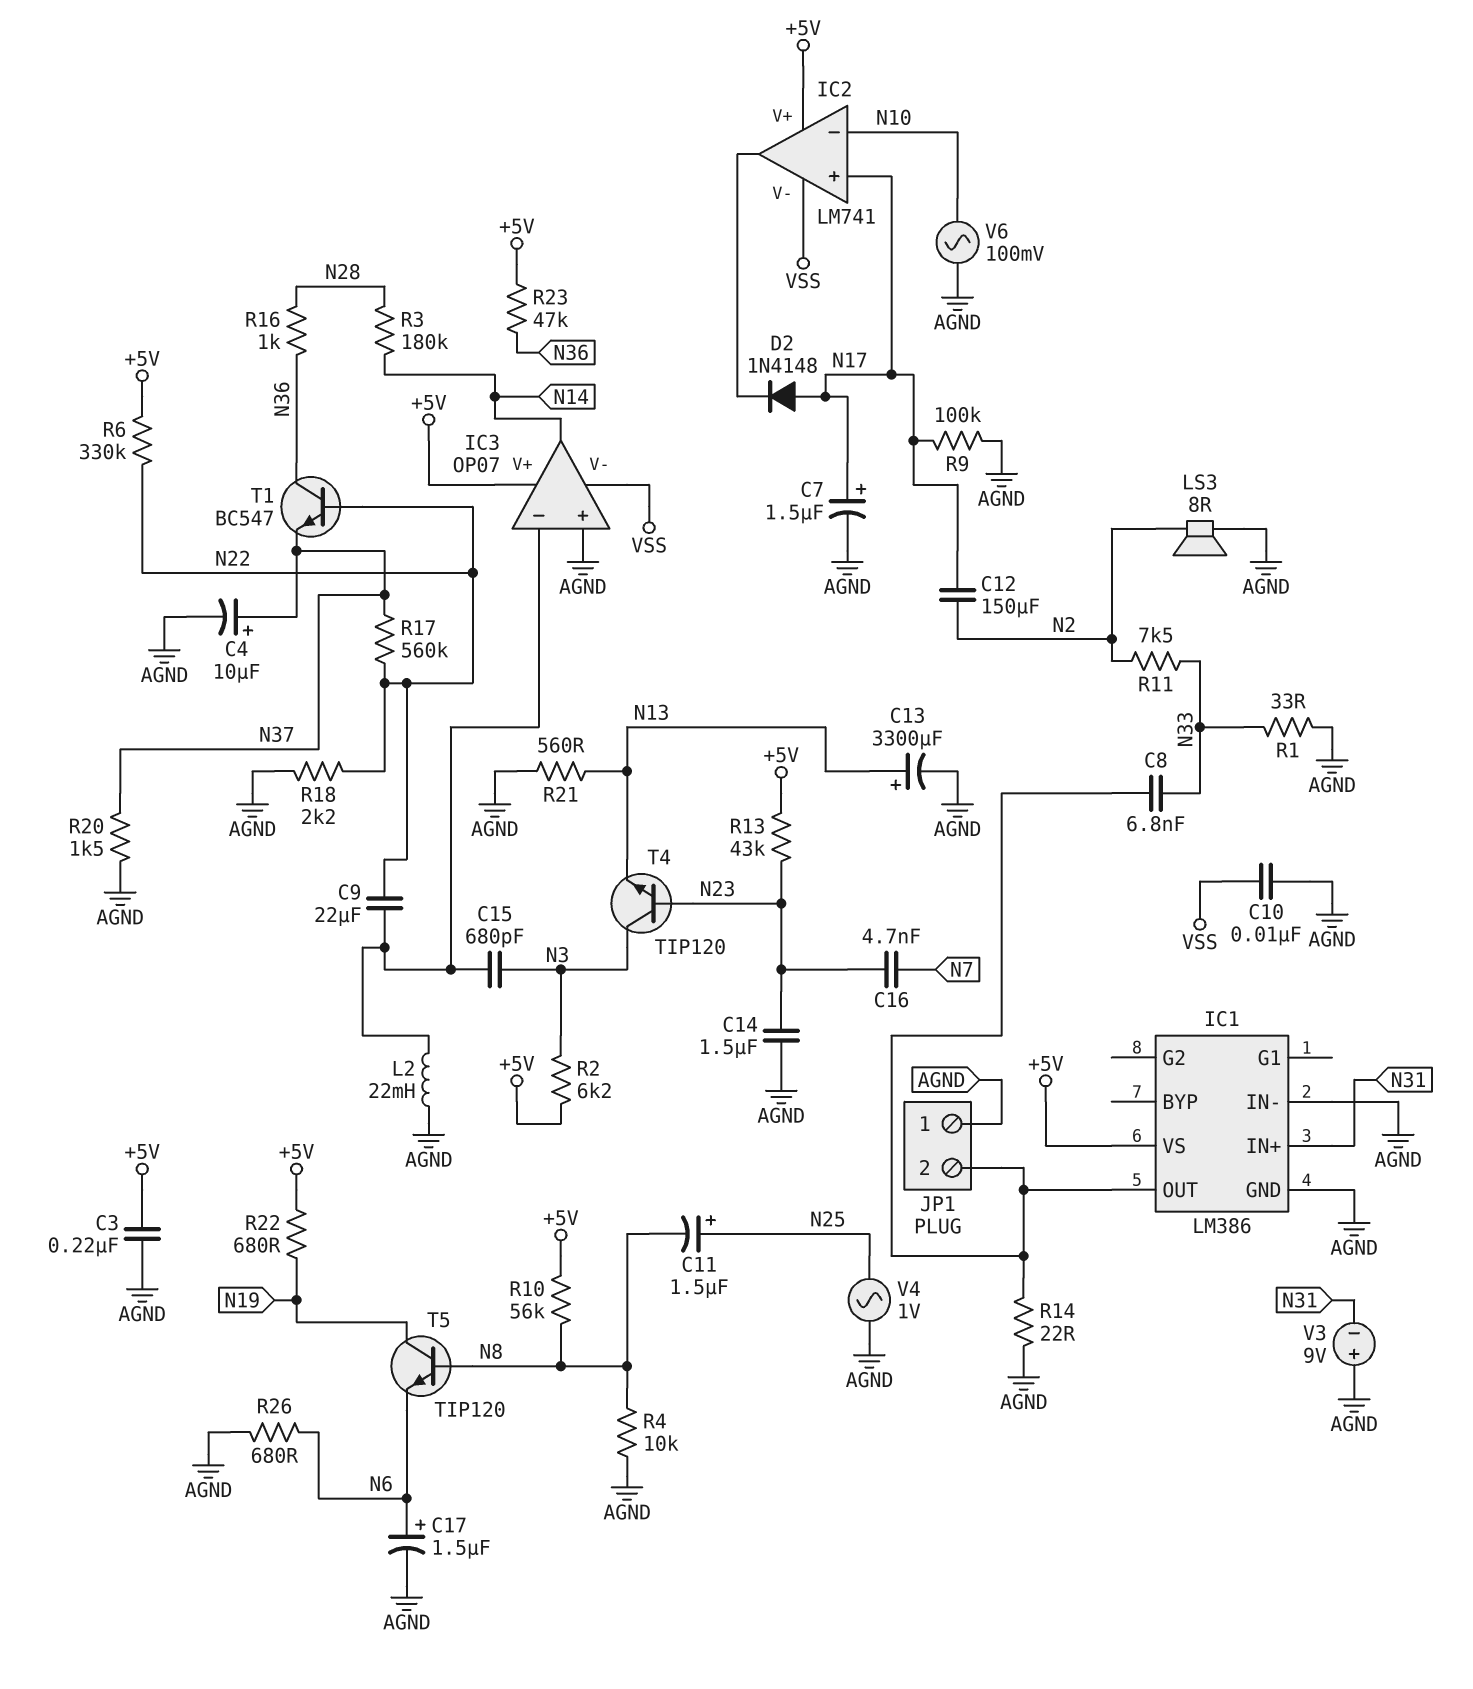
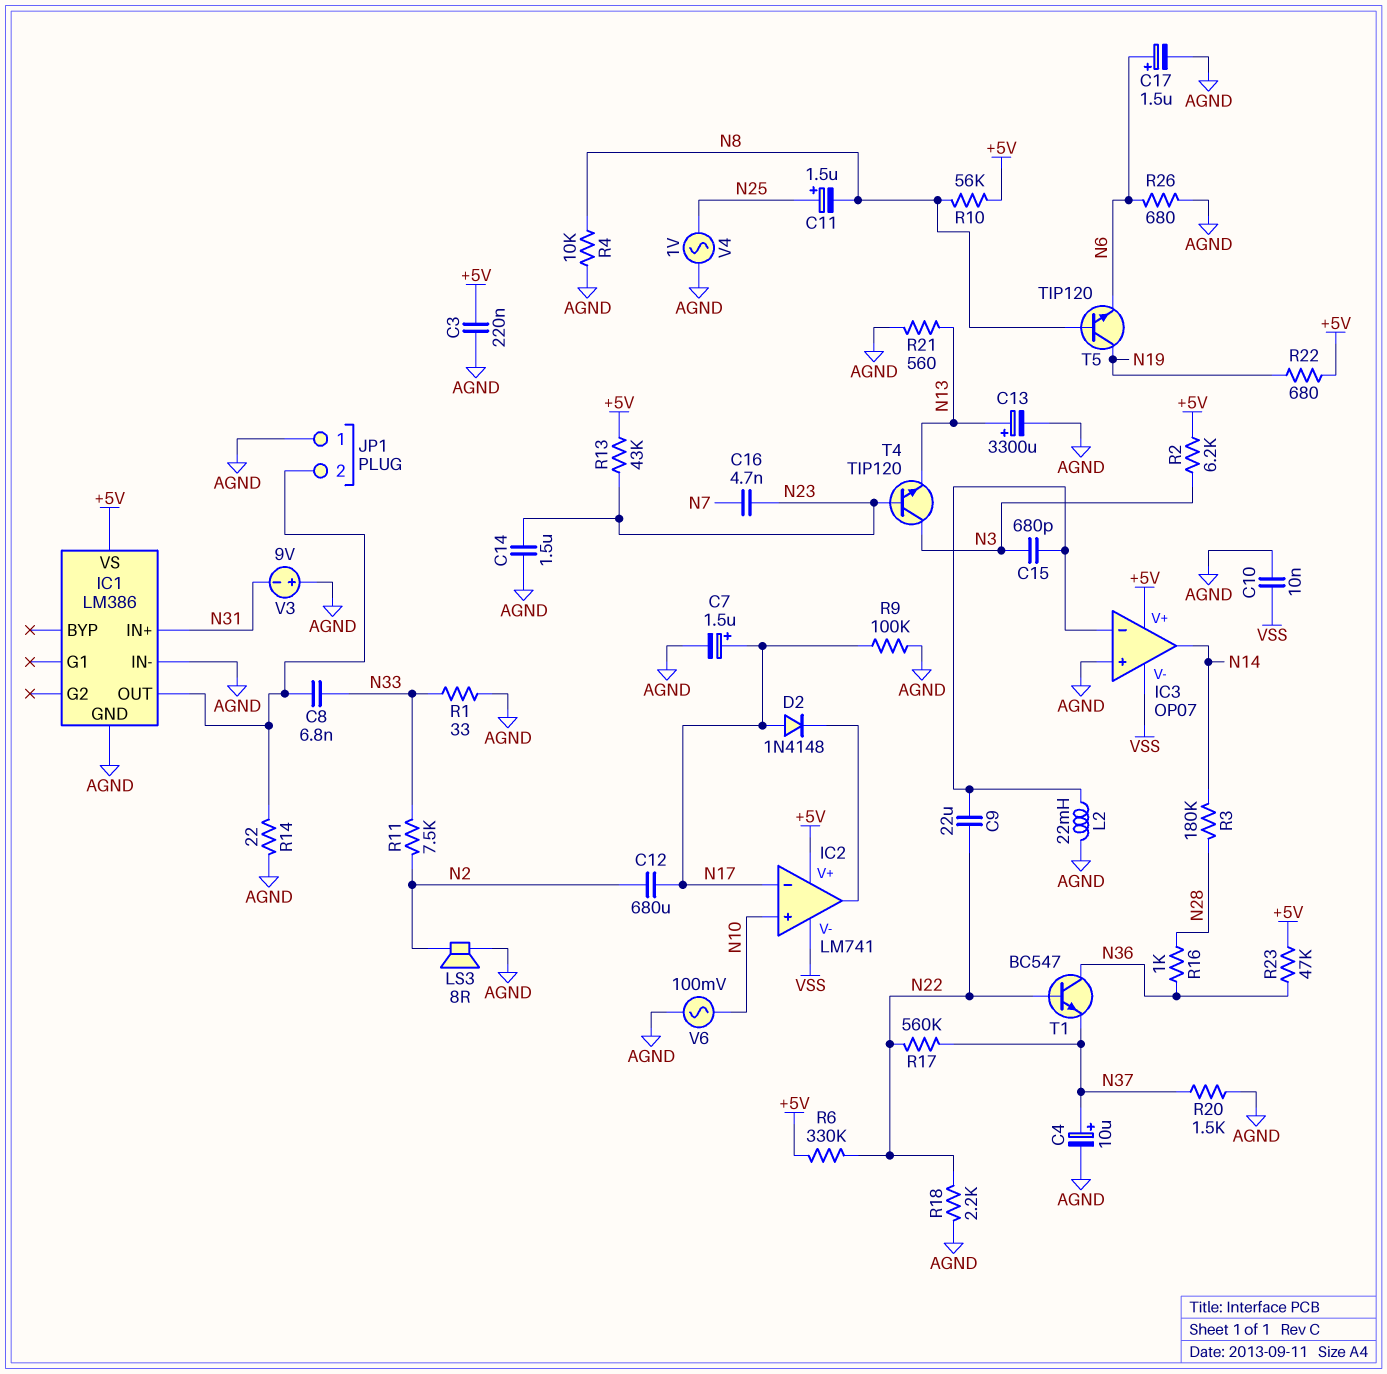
C12: 150uF (N2, N17) -> 680uF (N2, N17)
IC2 pin in+: N17 -> N10
IC2 pin in-: N10 -> N17

